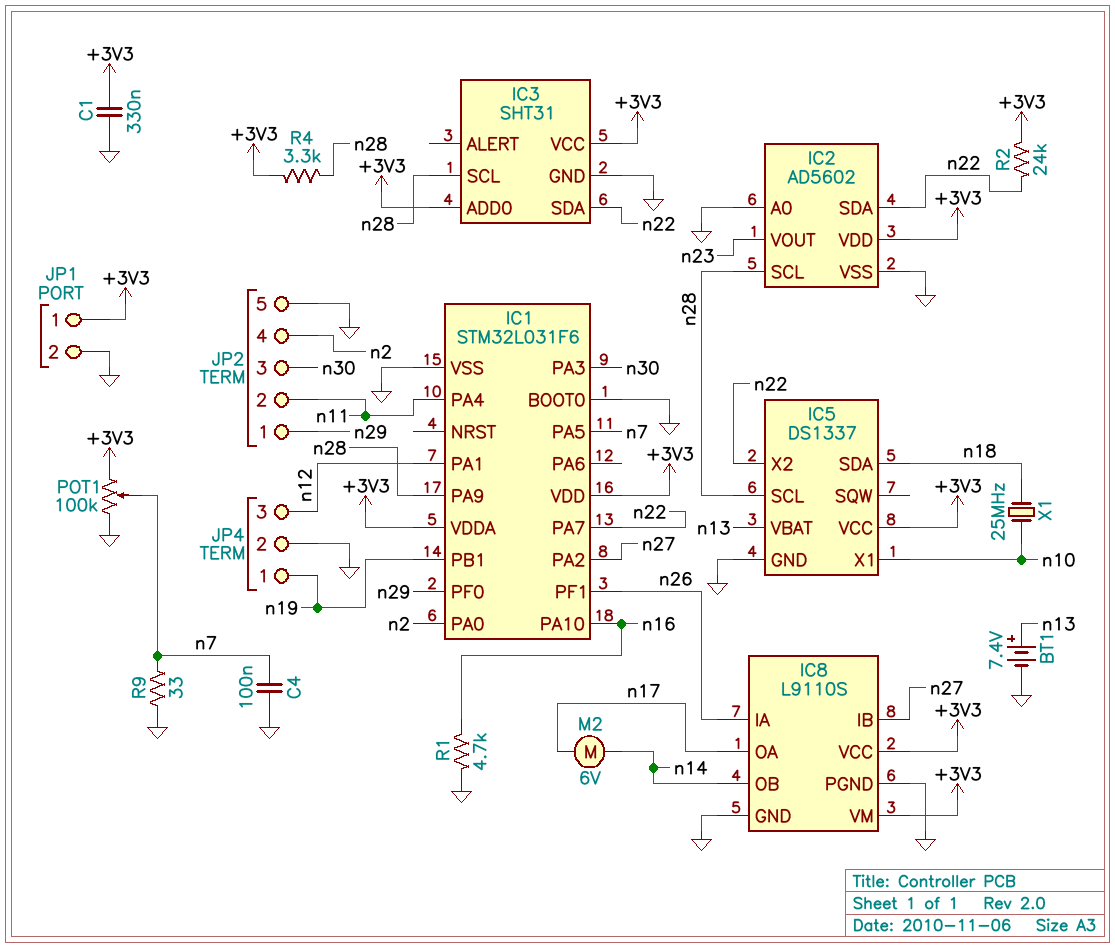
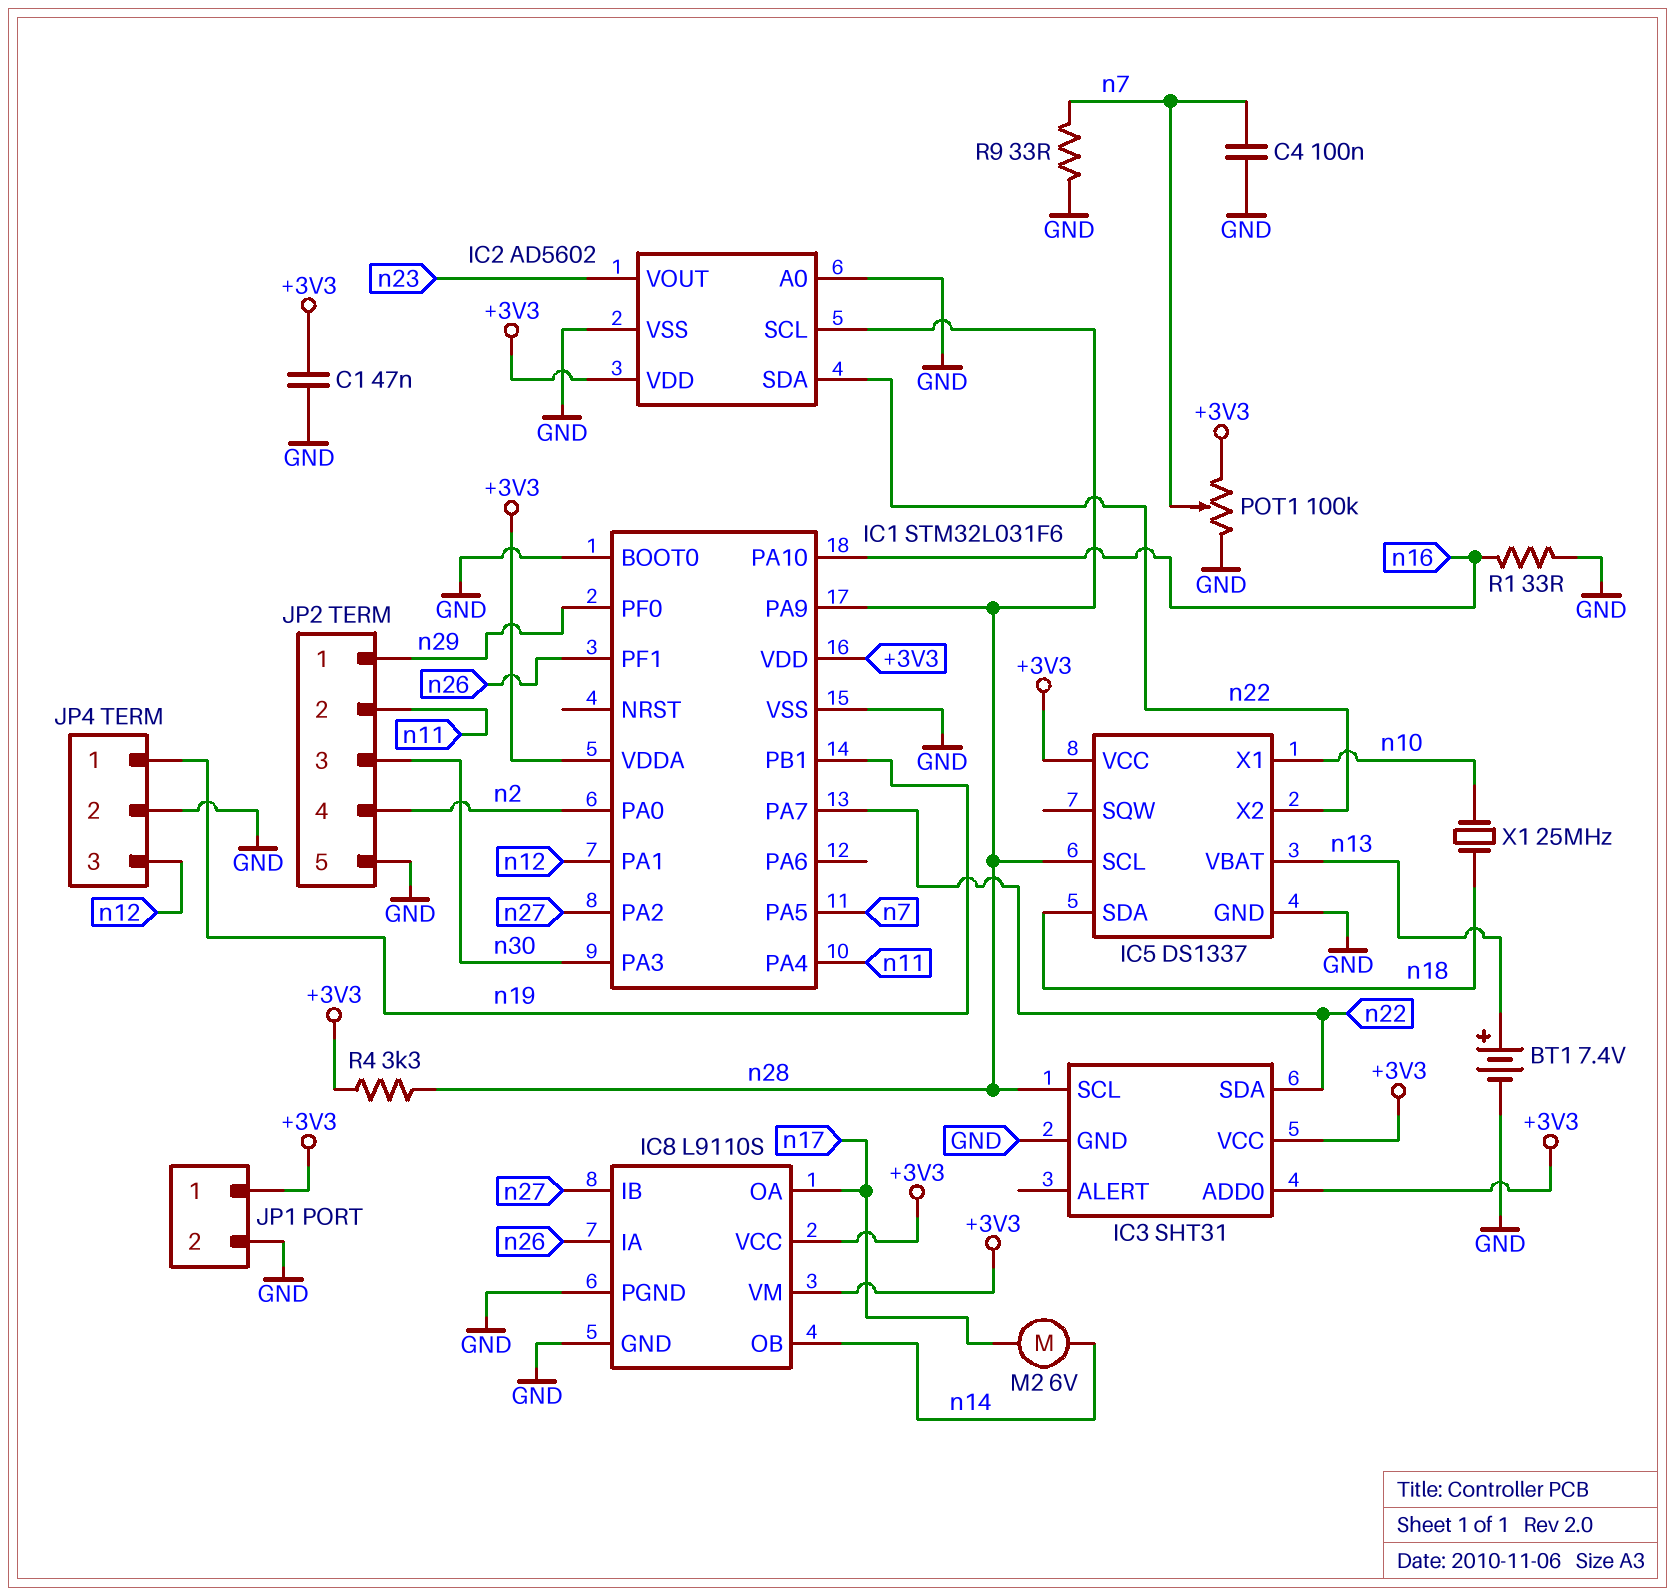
C1: 330nF (+3V3, GND) -> 47nF (+3V3, GND)
R1: 4.7k (GND, n16) -> 33 (GND, n16)
R2: 24k (+3V3, n22) -> none

